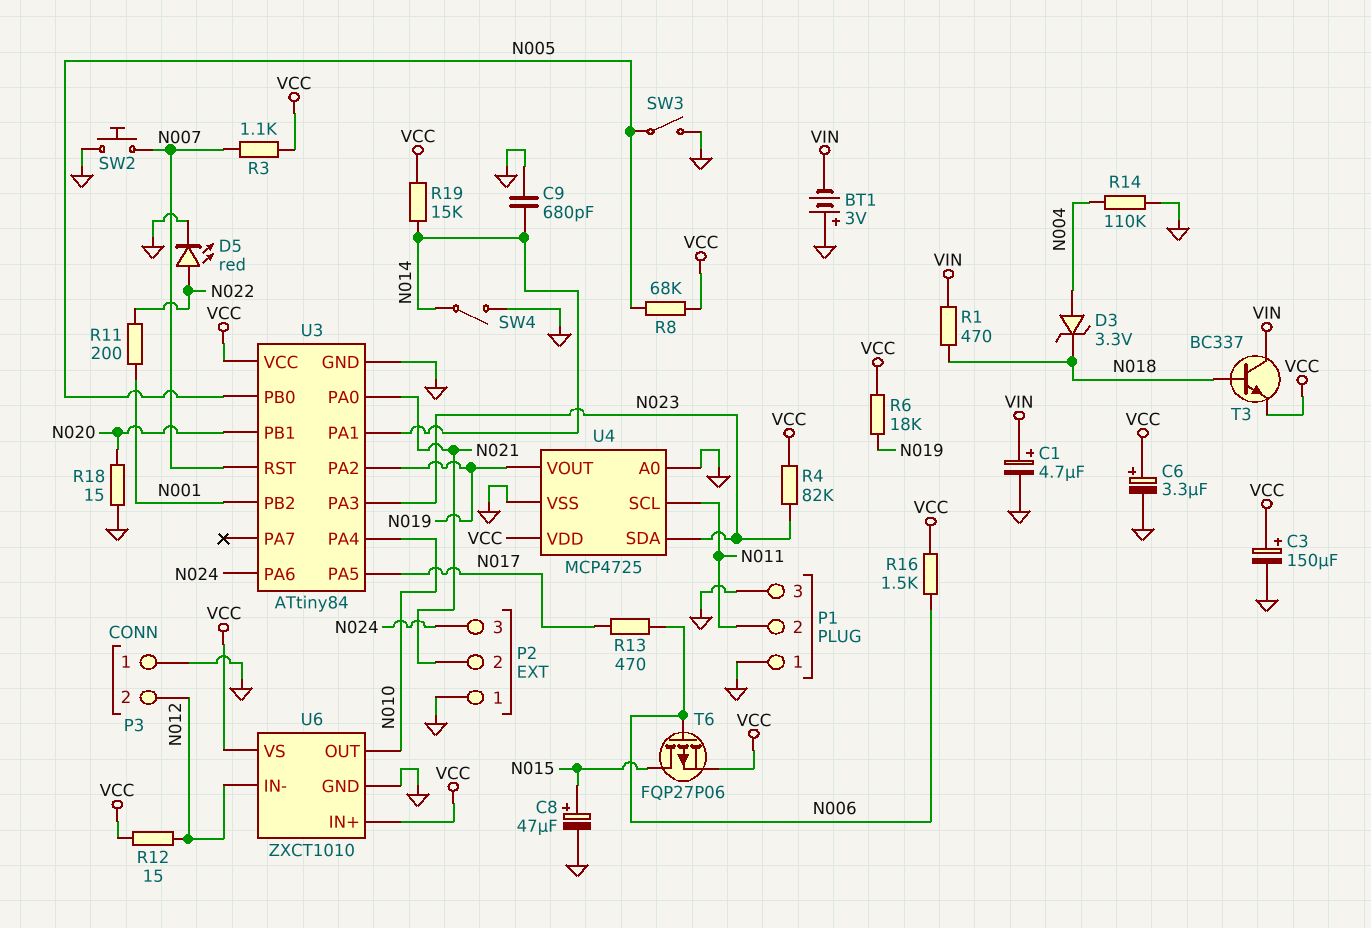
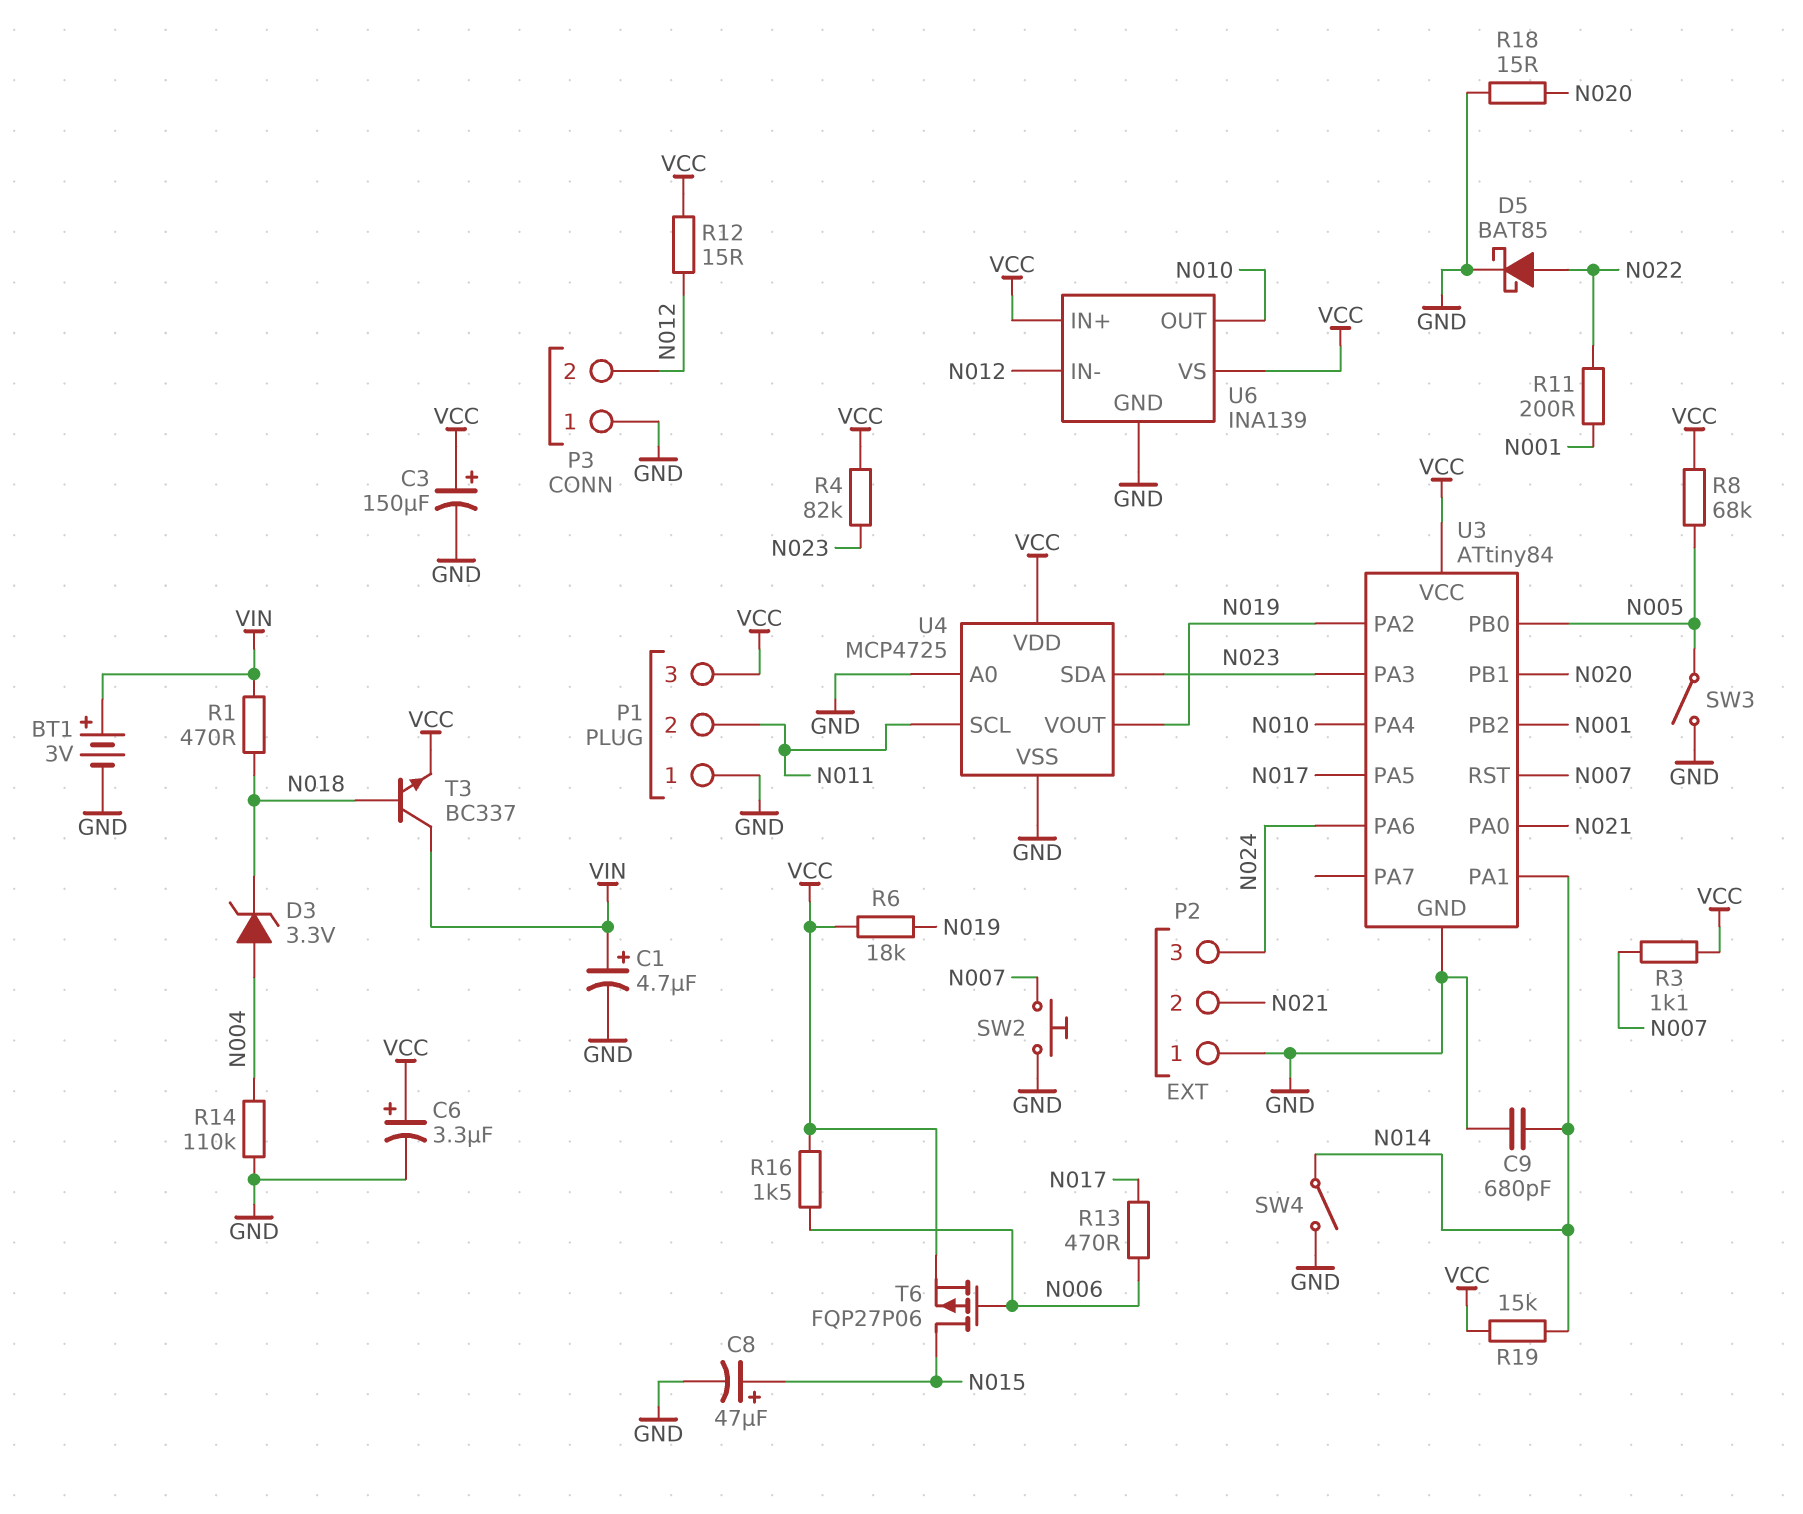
BT1: 3V (plus GND, minus VIN) -> 3V (plus VIN, minus GND)
D5: LED red (A N022, K GND) -> schottky BAT85 (A N022, K GND)
P1 pin 3: GND -> VCC
U6: ZXCT1010 -> INA139

